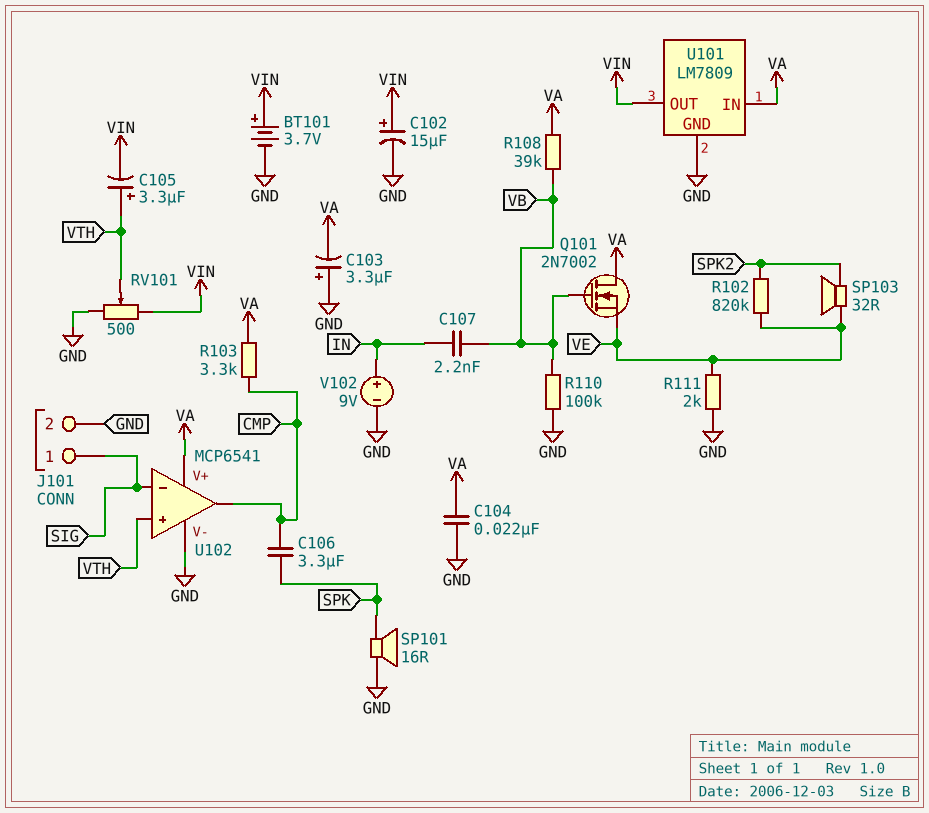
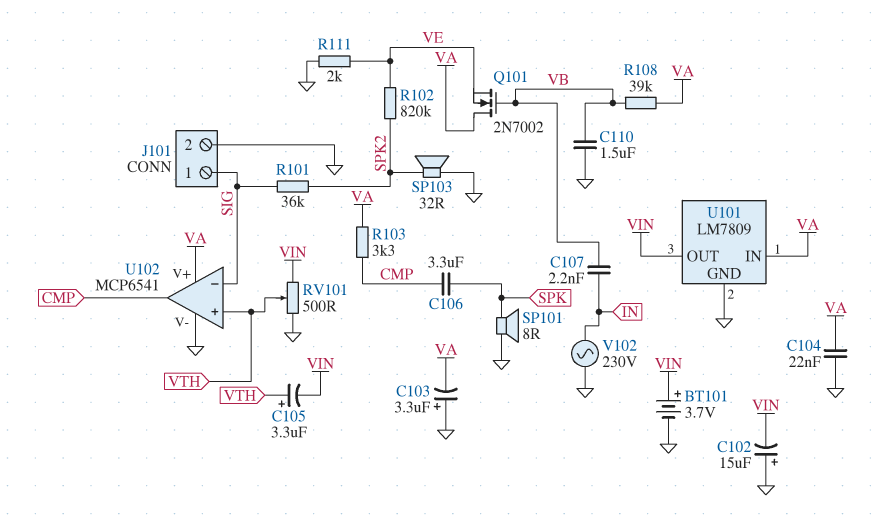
C102: 15uF (plus VIN, minus GND) -> 15uF (plus GND, minus VIN)
C110: none -> 1.5uF (GND, VB)
R101: none -> 36k (SIG, SPK2)
R110: 100k (GND, VB) -> none
SP101: speaker 16R (GND, SPK) -> speaker 8R (GND, SPK)
SP103: speaker 32R (SPK2, VE) -> speaker 32R (GND, SPK2)
V102: 9V (plus IN, minus GND) -> AC 230V (GND, IN)

